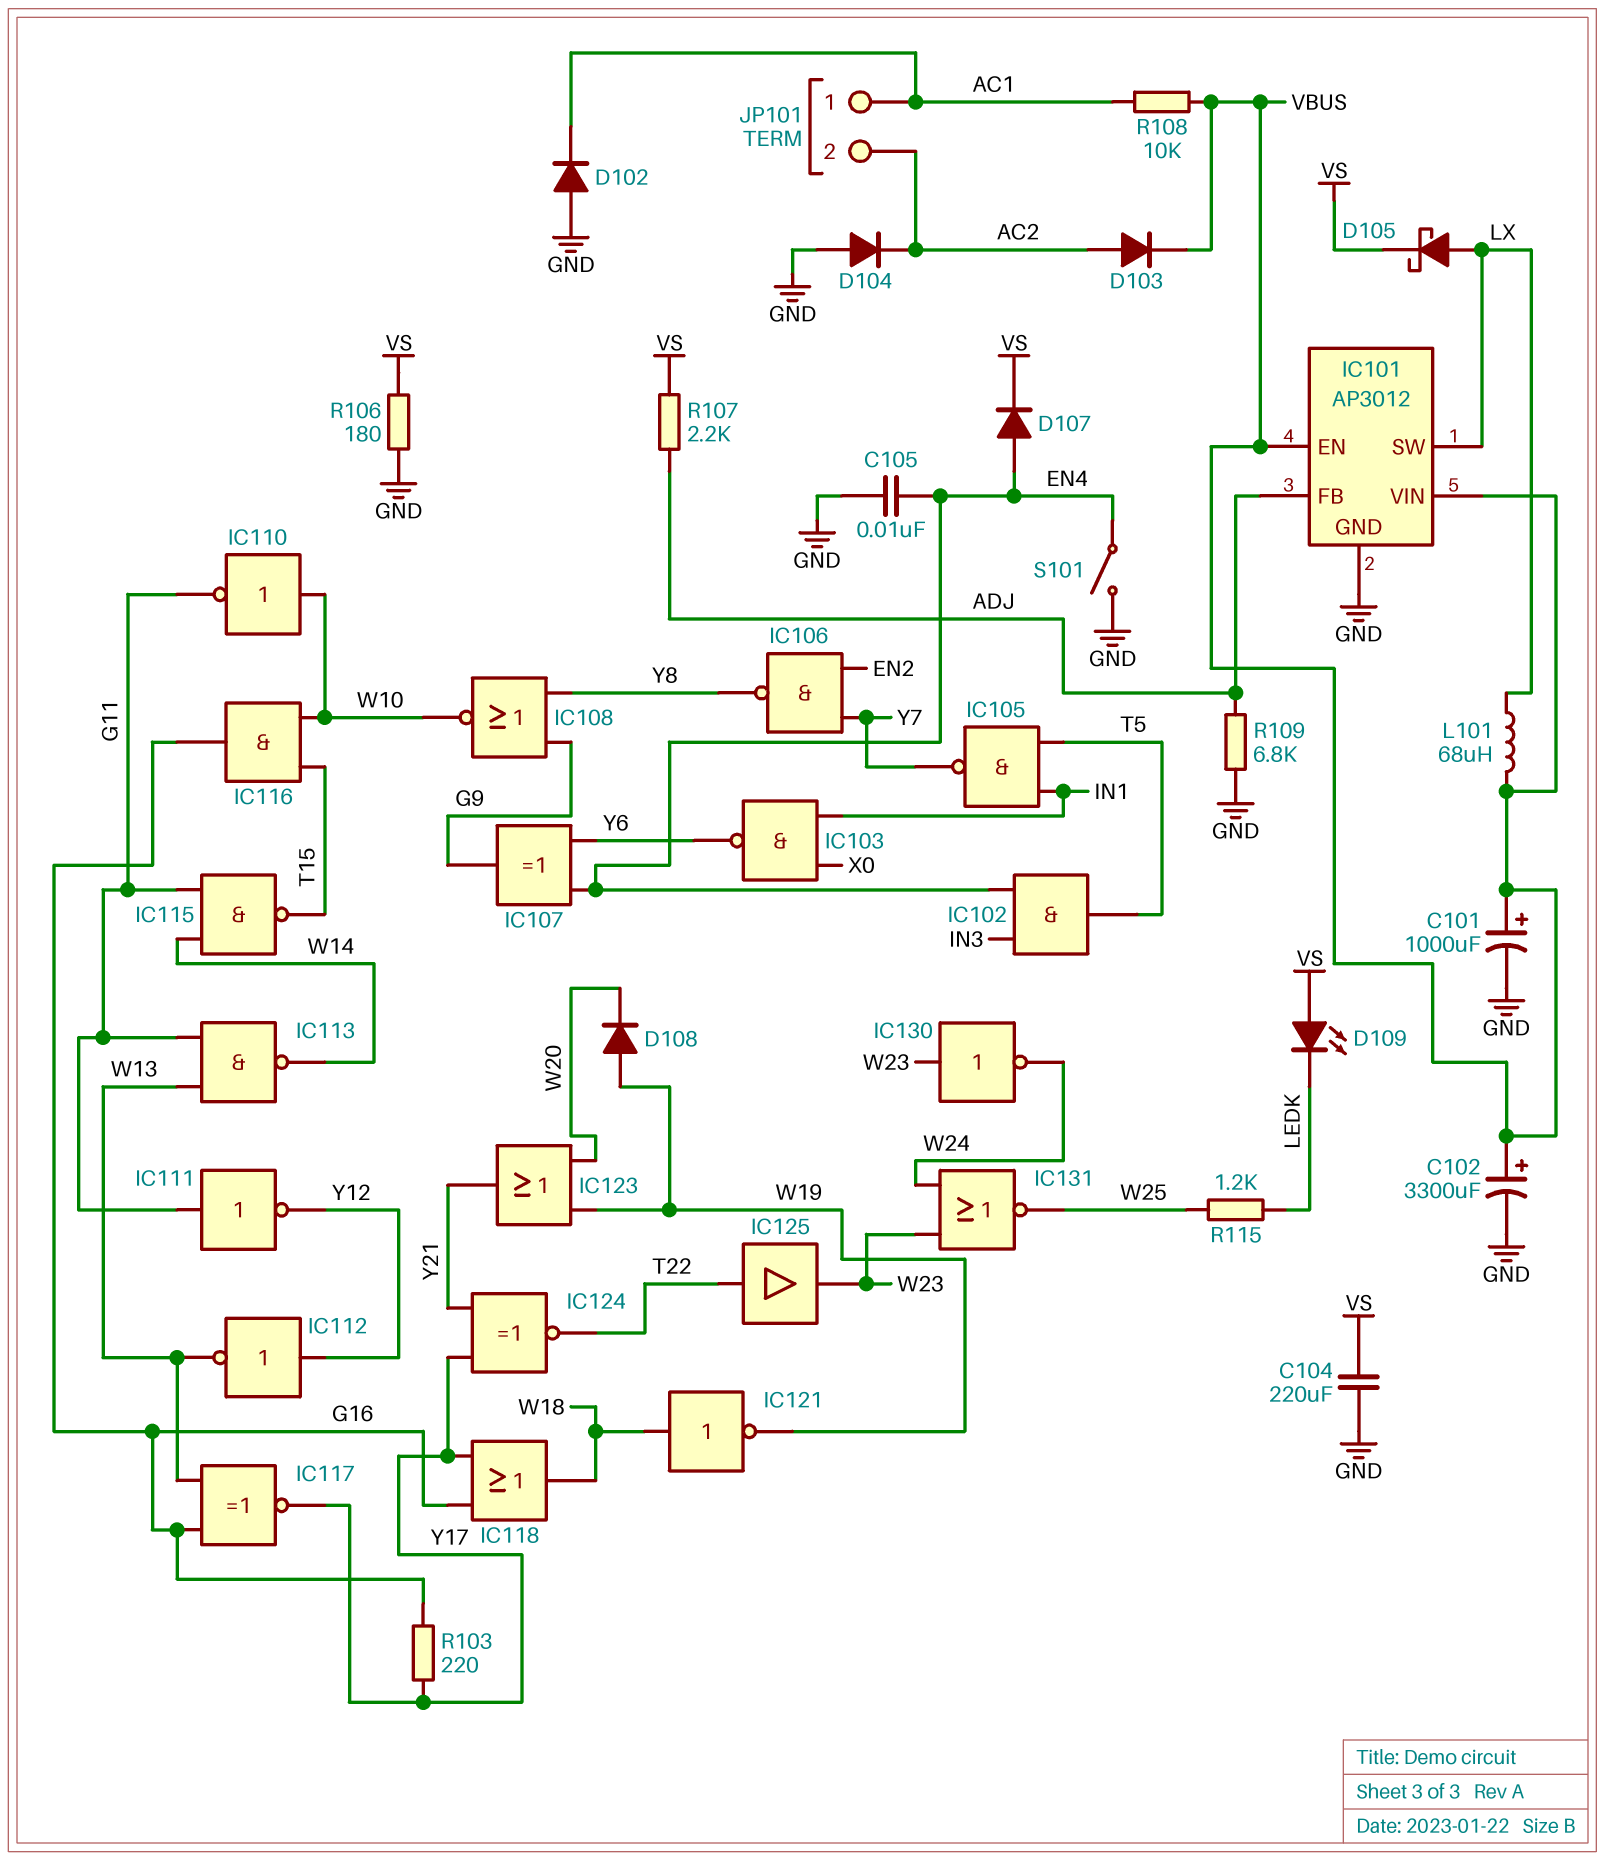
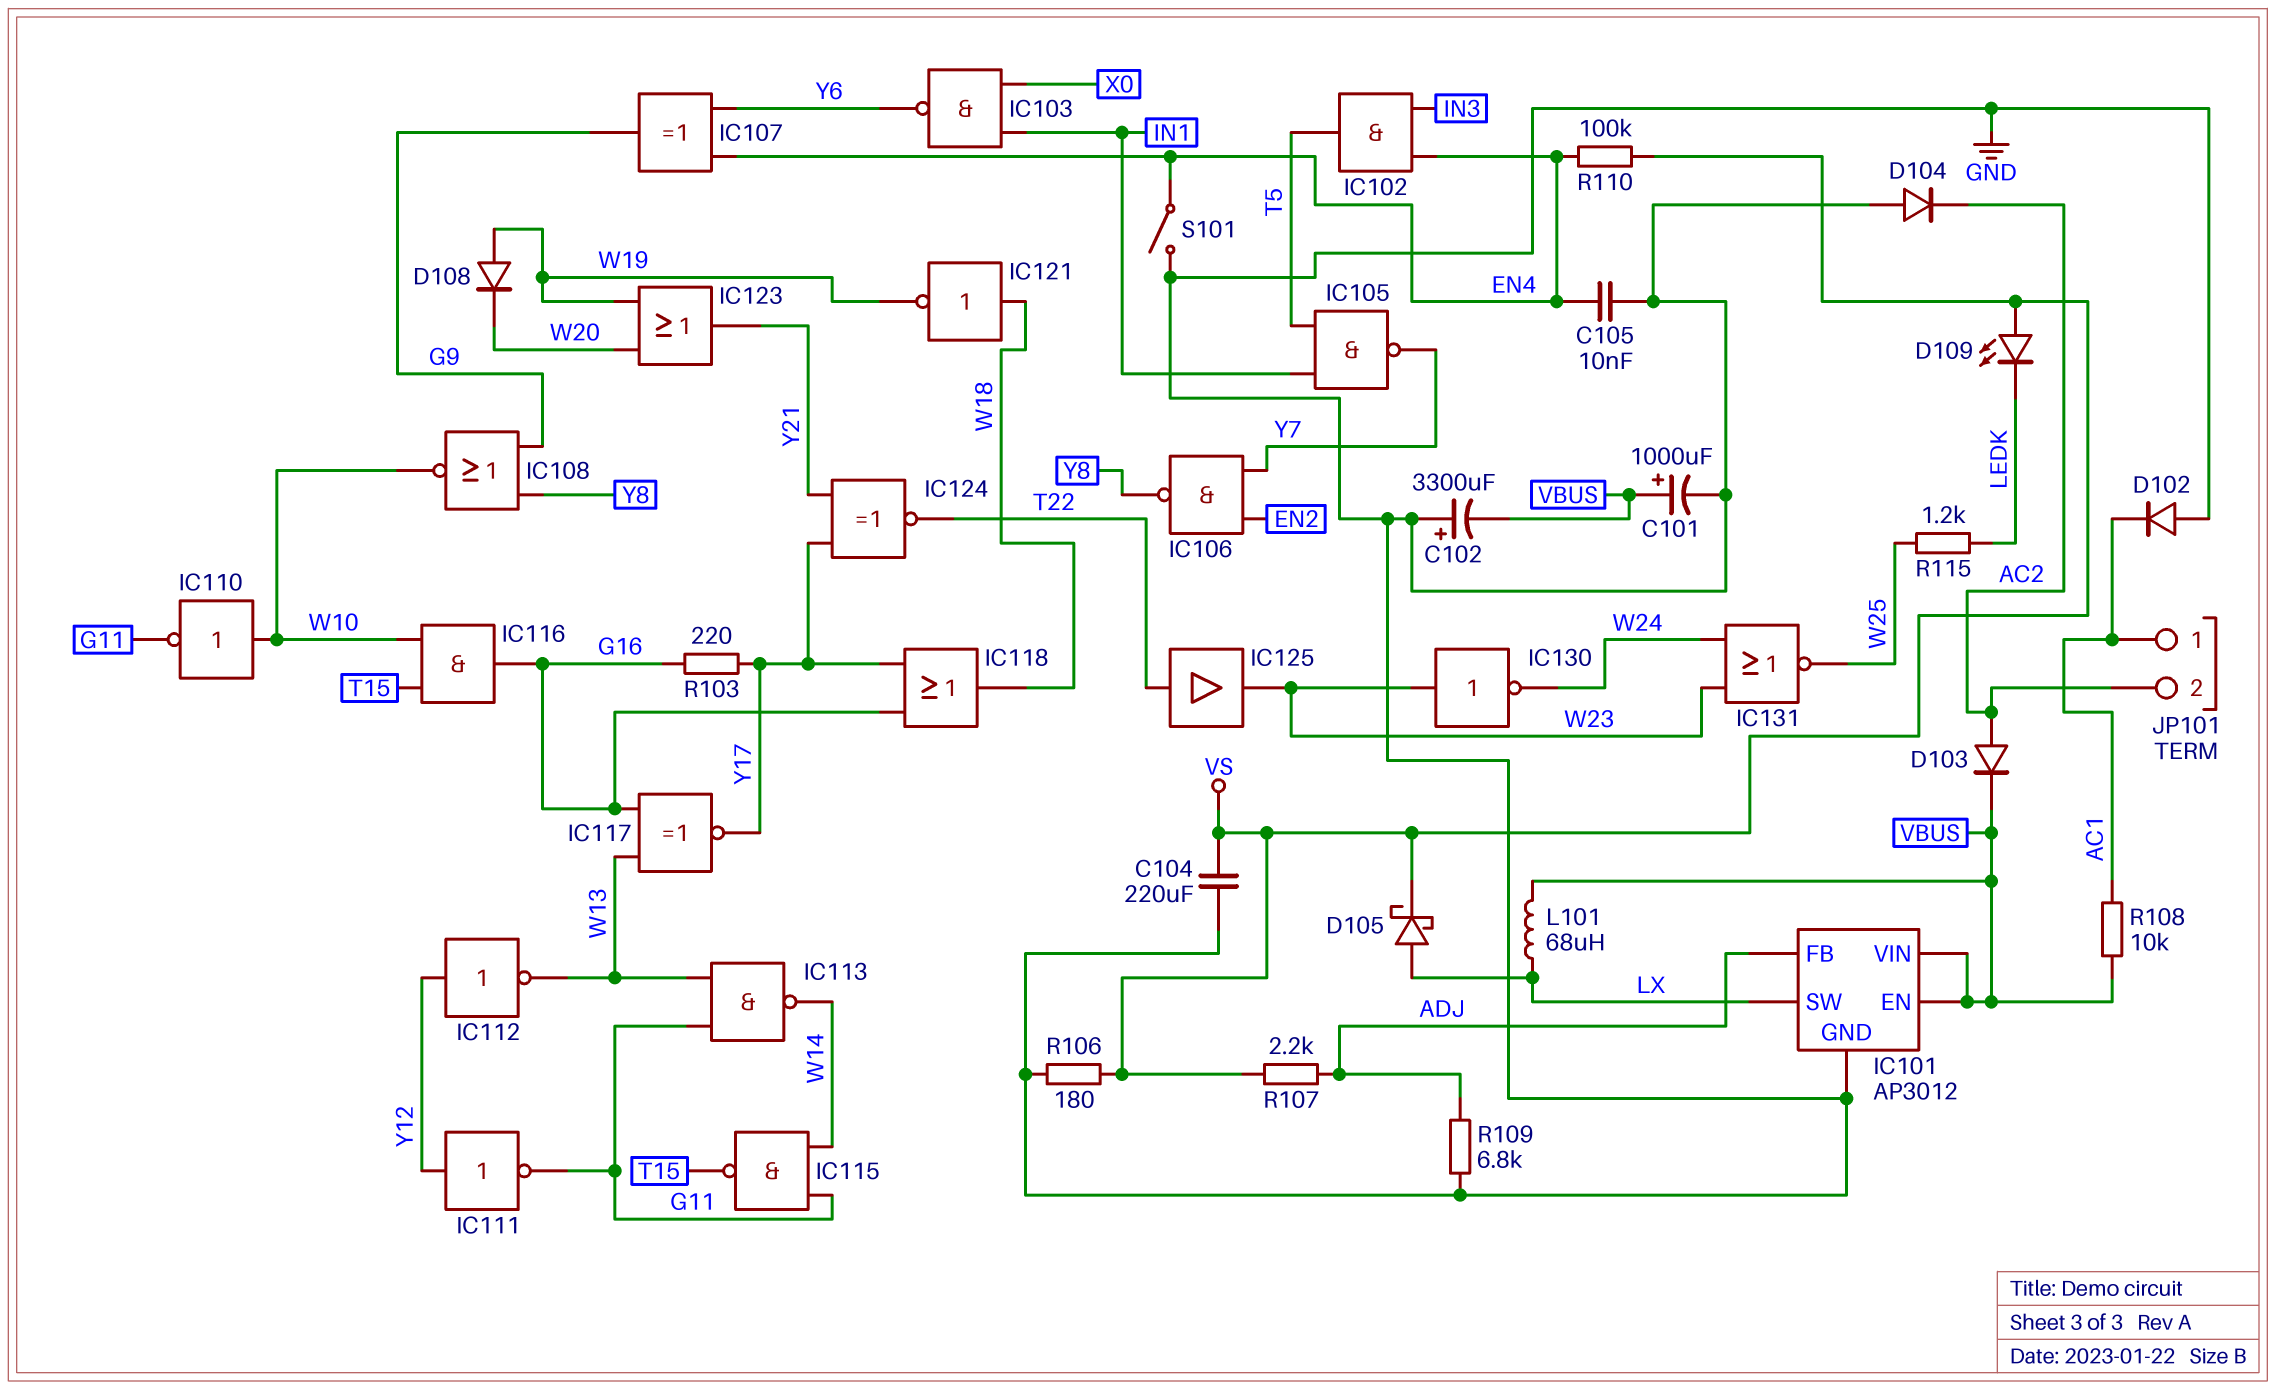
C102: 3300uF (plus VBUS, minus GND) -> 3300uF (plus GND, minus VBUS)
D107: diode (A EN4, K VS) -> none
IC111: NOT (in G11, out Y12) -> NOT (in Y12, out G11)
R110: none -> 100k (EN4, VS)

